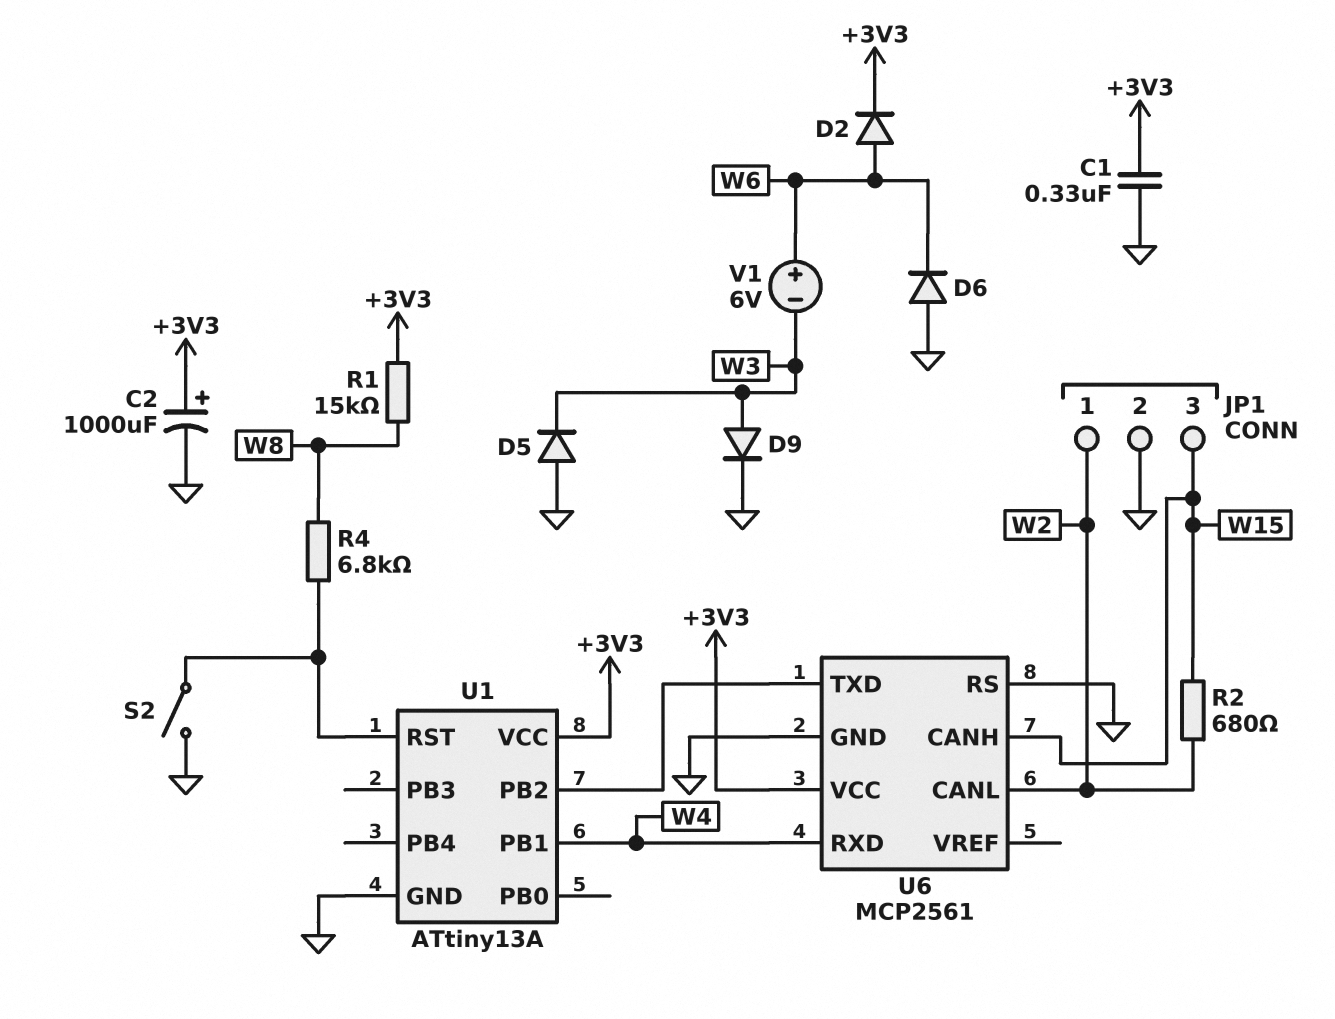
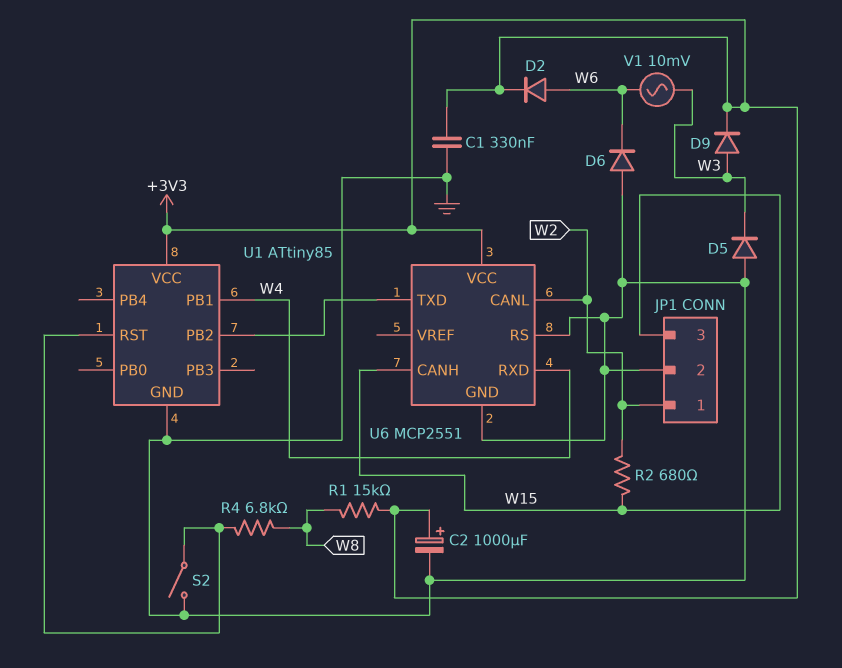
D9: diode (A W3, K GND) -> diode (A W3, K +3V3)
U1: ATtiny13A -> ATtiny85
U6: MCP2561 -> MCP2551
V1: 6V (plus W6, minus W3) -> AC 10mV (W3, W6)

